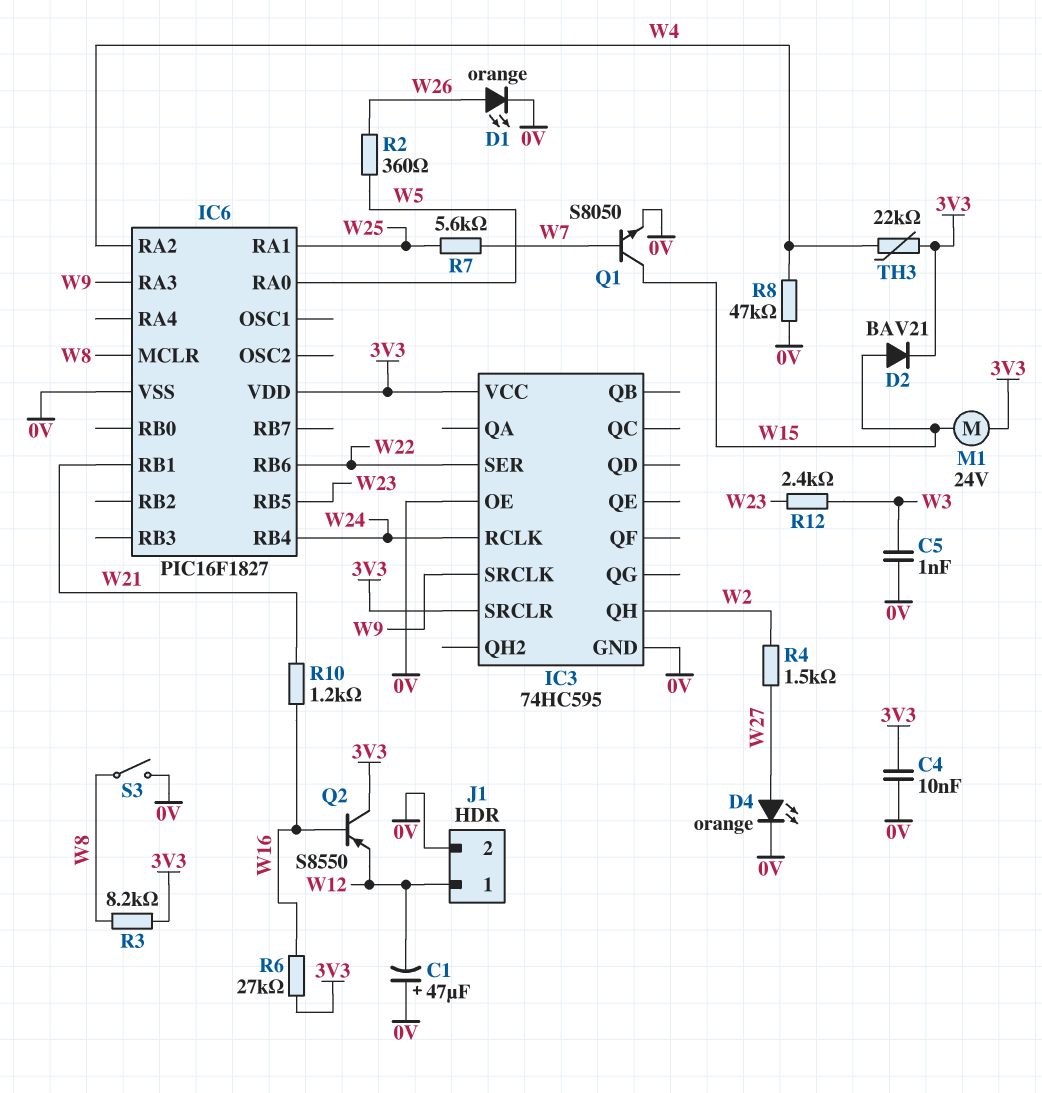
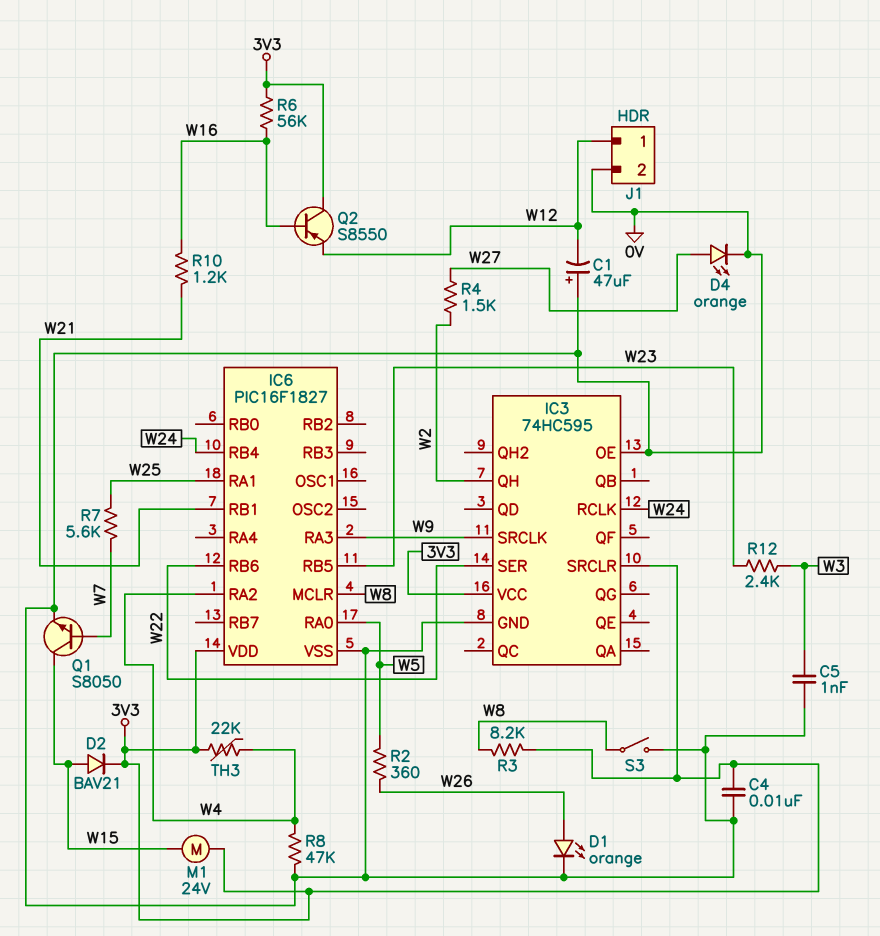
R6: 27k (3V3, W16) -> 56k (3V3, W16)

